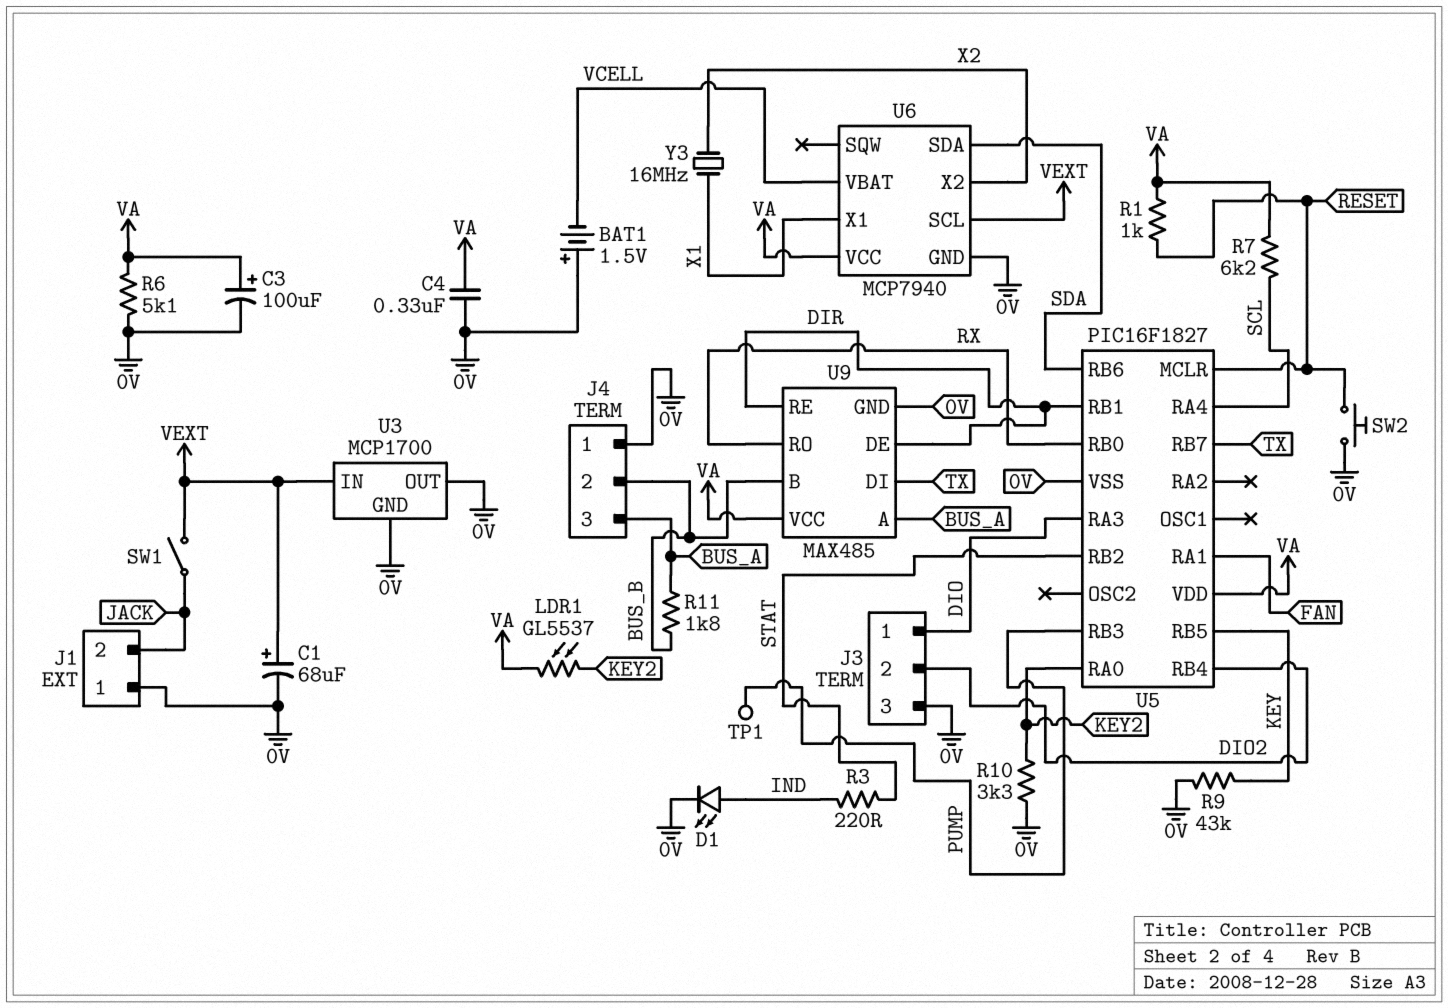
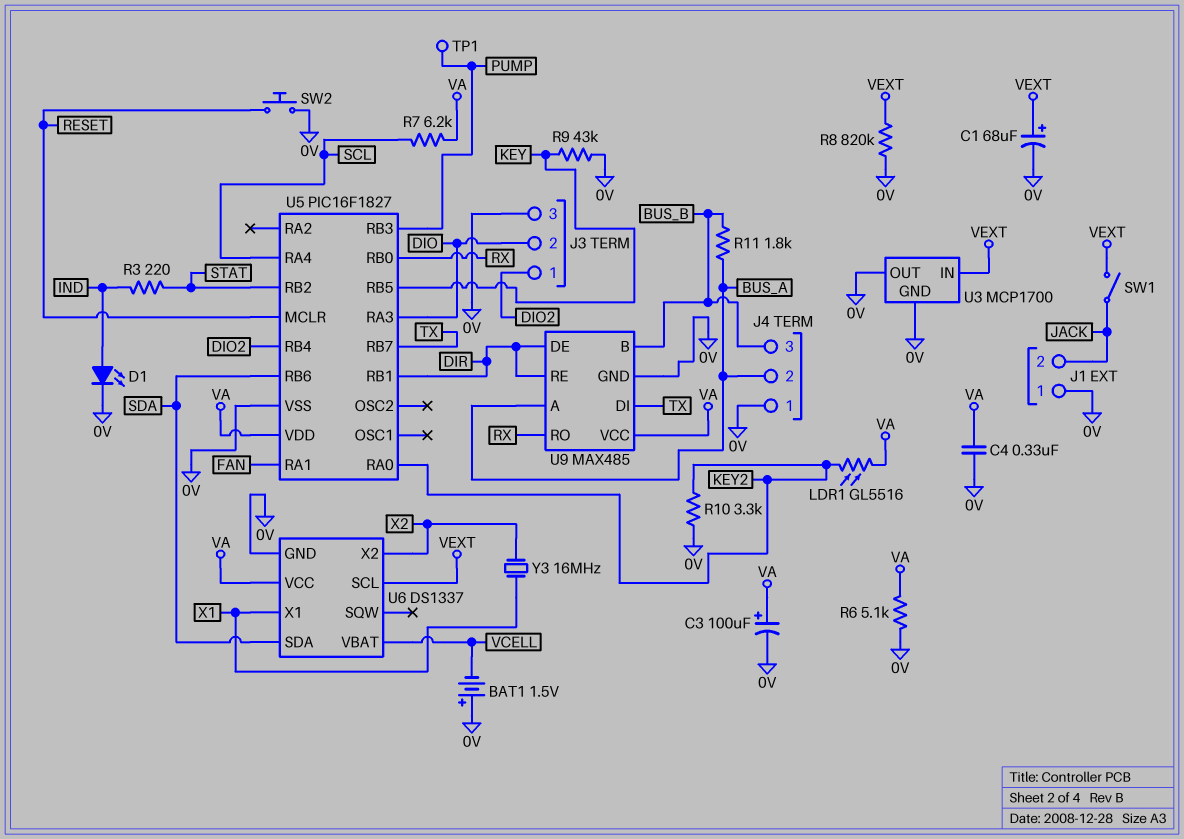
J3 pin 1: DIO -> DIO2
J3 pin 2: DIO2 -> DIO
J4 pin 2: BUS_B -> BUS_A
J4 pin 3: BUS_A -> BUS_B
LDR1: GL5537 (KEY2, VA) -> GL5516 (KEY2, VA)
R1: 1k (RESET, VA) -> none
R8: none -> 820k (0V, VEXT)
U6: MCP7940 -> DS1337

